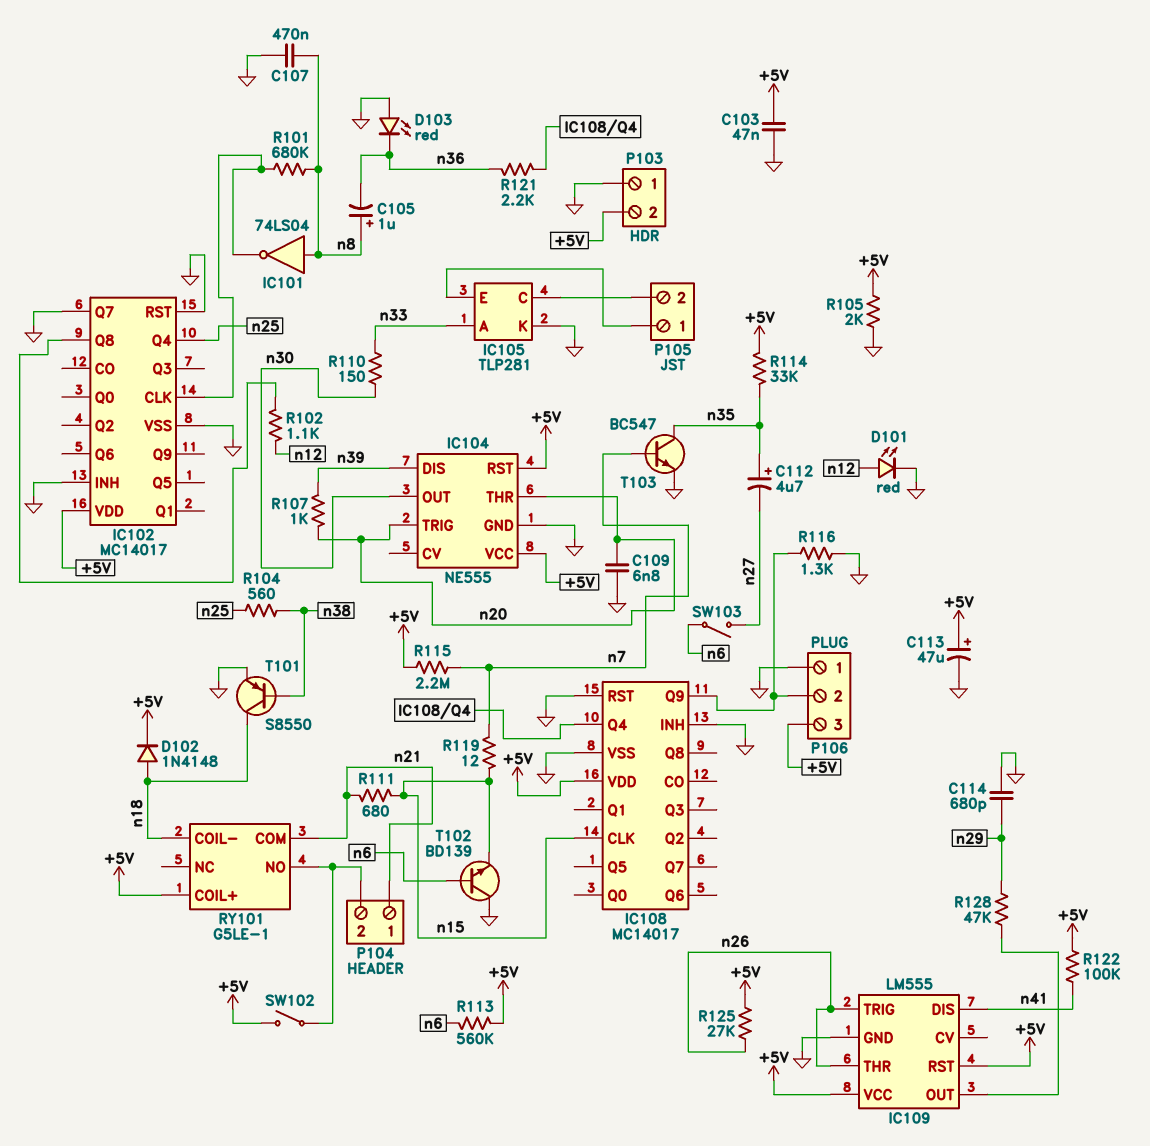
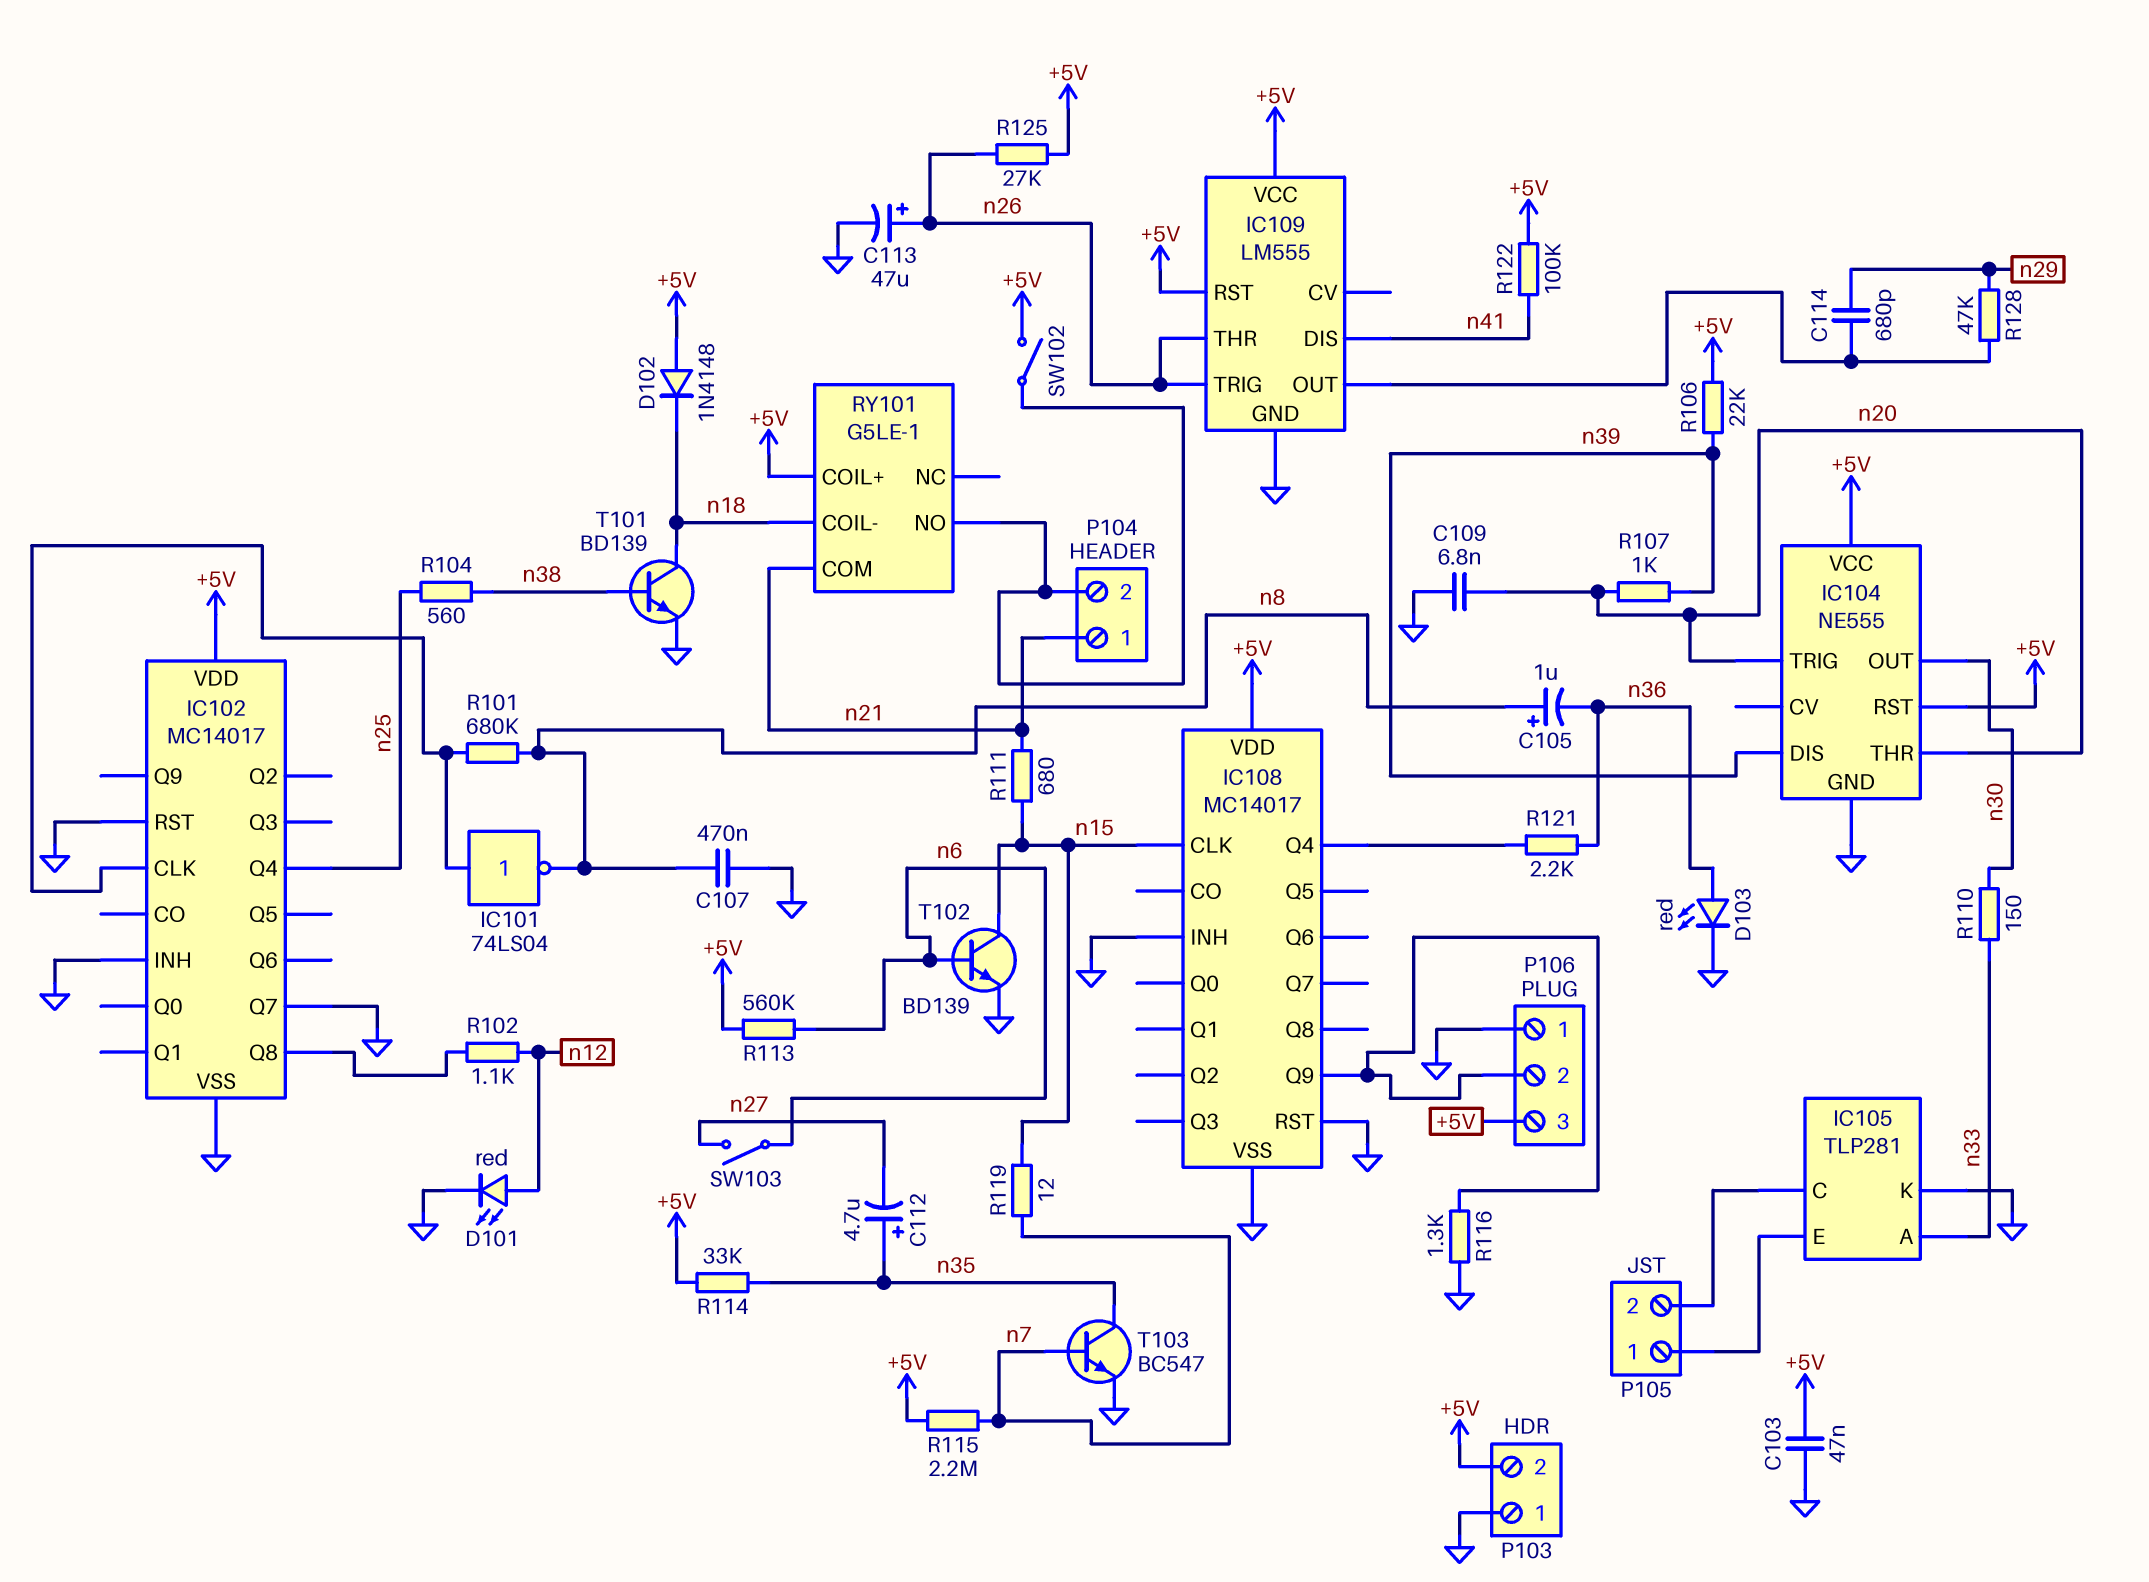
C113: 47uF (plus +5V, minus GND) -> 47uF (plus n26, minus GND)
C114: 680pF (GND, n29) -> 680pF (IC109/OUT, n29)
D102: diode 1N4148 (A n18, K +5V) -> diode 1N4148 (A +5V, K n18)
D103: LED red (A GND, K n36) -> LED red (A n36, K GND)
IC101: NOT 74LS04 (in n8, out IC102/CLK) -> NOT 74LS04 (in IC102/CLK, out n8)
R105: 2k (+5V, GND) -> none
R106: none -> 22k (+5V, n39)
T101: PNP S8550 (B n38, C n18, E GND) -> NPN BD139 (B n38, C n18, E GND)
T102: NPN BD139 (B n6, C GND, E n15) -> NPN BD139 (B n6, C n15, E GND)

